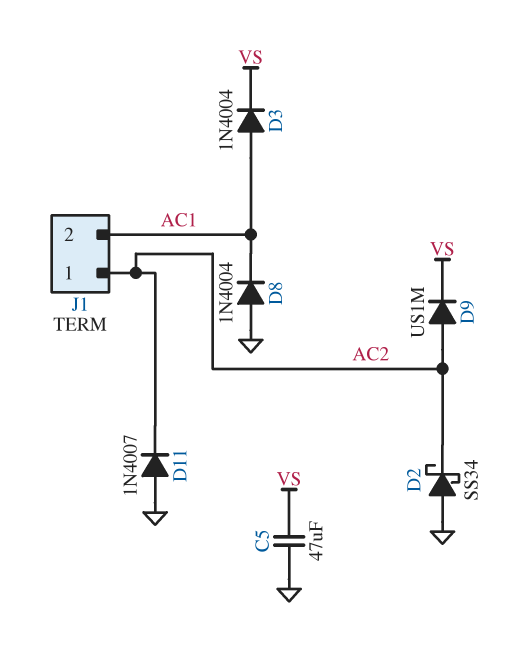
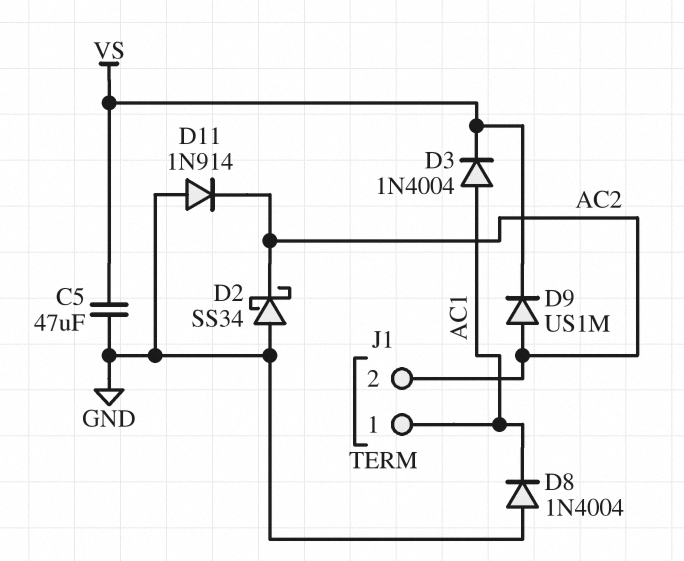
D11: diode 1N4007 (A GND, K AC2) -> diode 1N914 (A GND, K AC2)
J1 pin 1: AC2 -> AC1
J1 pin 2: AC1 -> AC2

